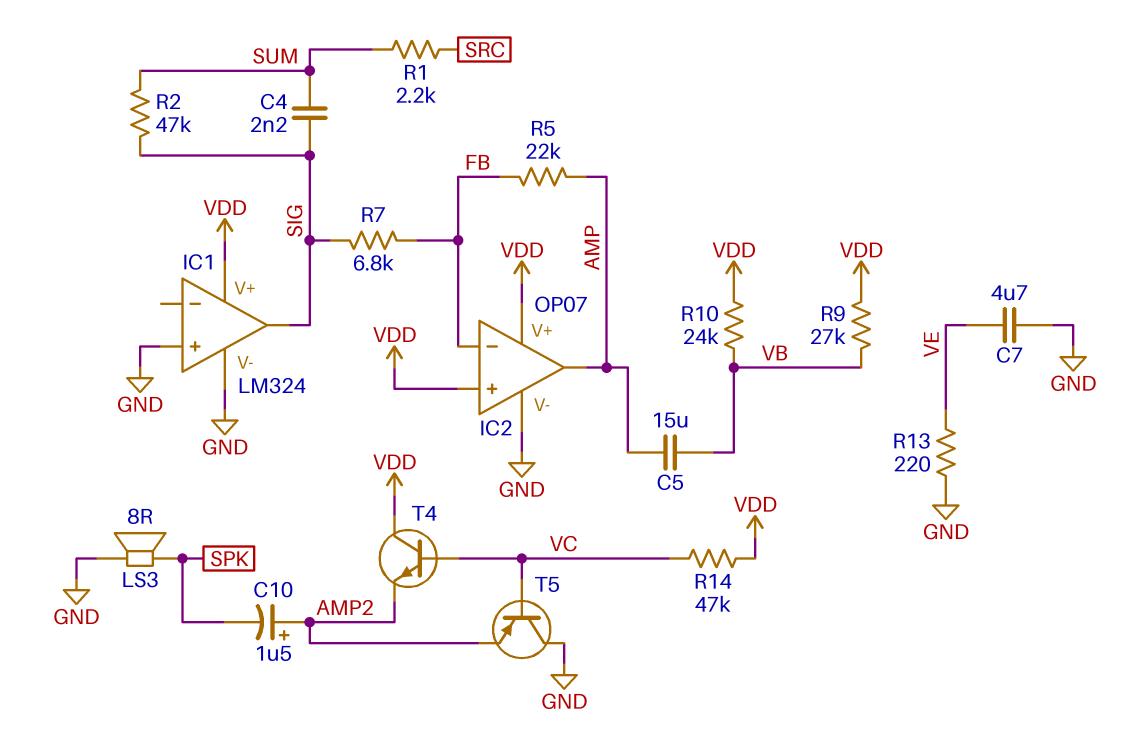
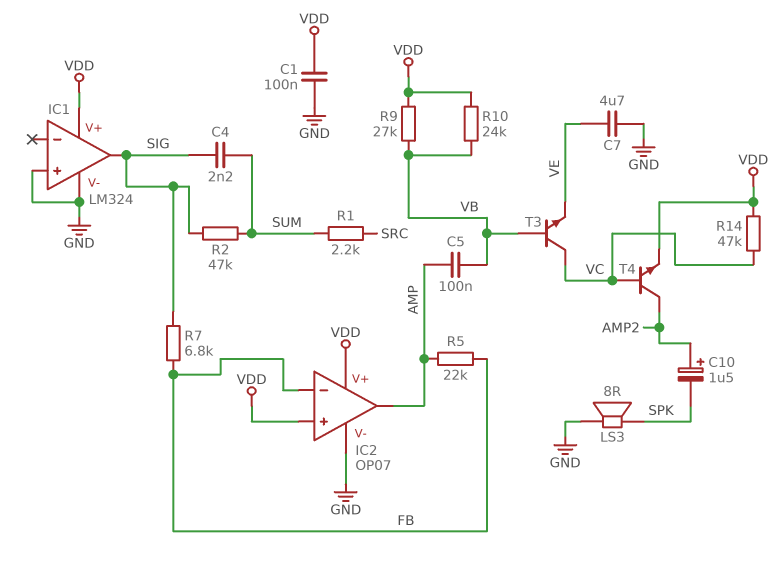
C1: none -> 100nF (GND, VDD)
C5: 15uF (AMP, VB) -> 100nF (AMP, VB)
R13: 220 (GND, VE) -> none
T3: none -> NPN (B VB, C VC, E VE)
T4: NPN (B VC, C VDD, E AMP2) -> NPN (B VC, C AMP2, E VDD)
T5: PNP (B VC, C GND, E AMP2) -> none

